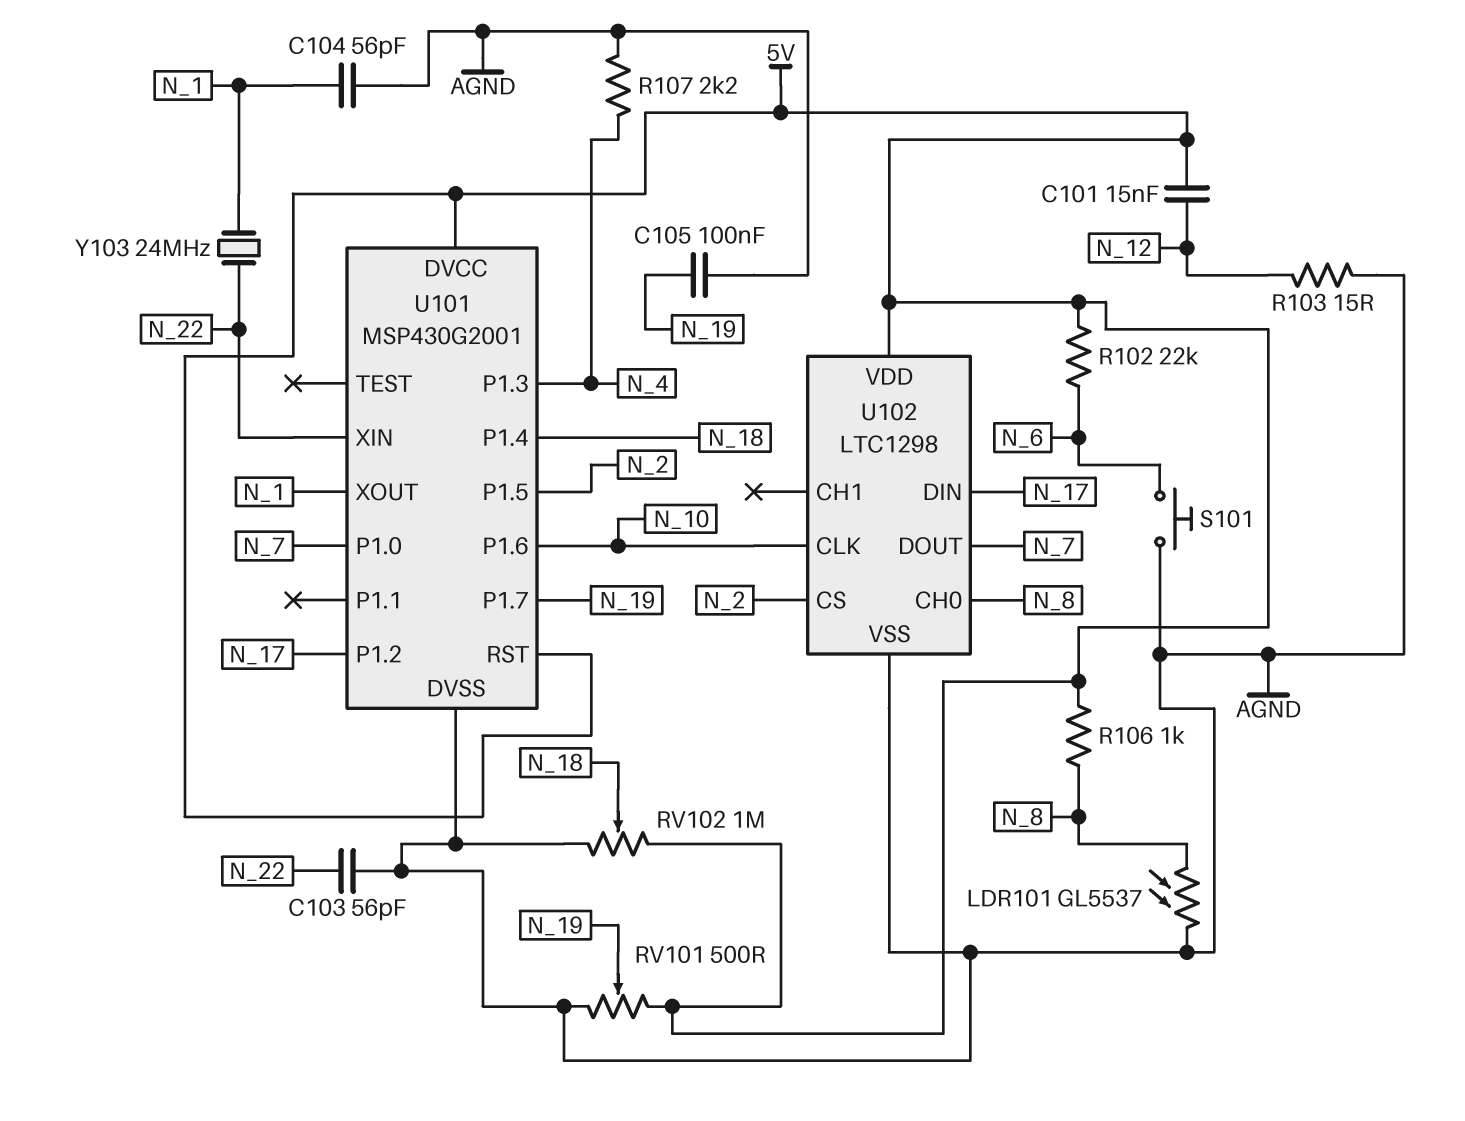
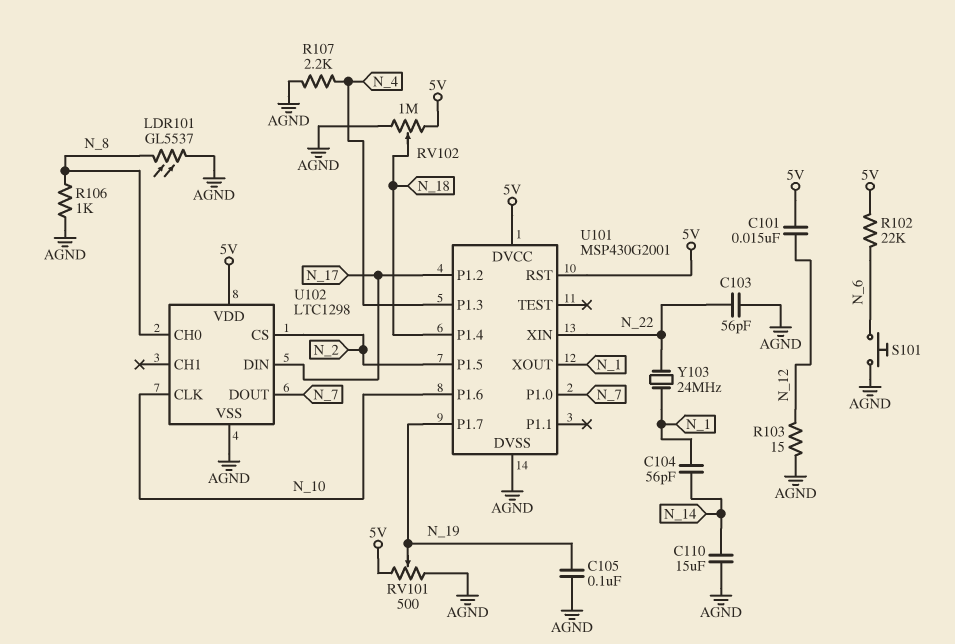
C104: 56pF (AGND, N_1) -> 56pF (N_1, N_14)
C110: none -> 15uF (AGND, N_14)
R106: 1k (5V, N_8) -> 1k (AGND, N_8)

